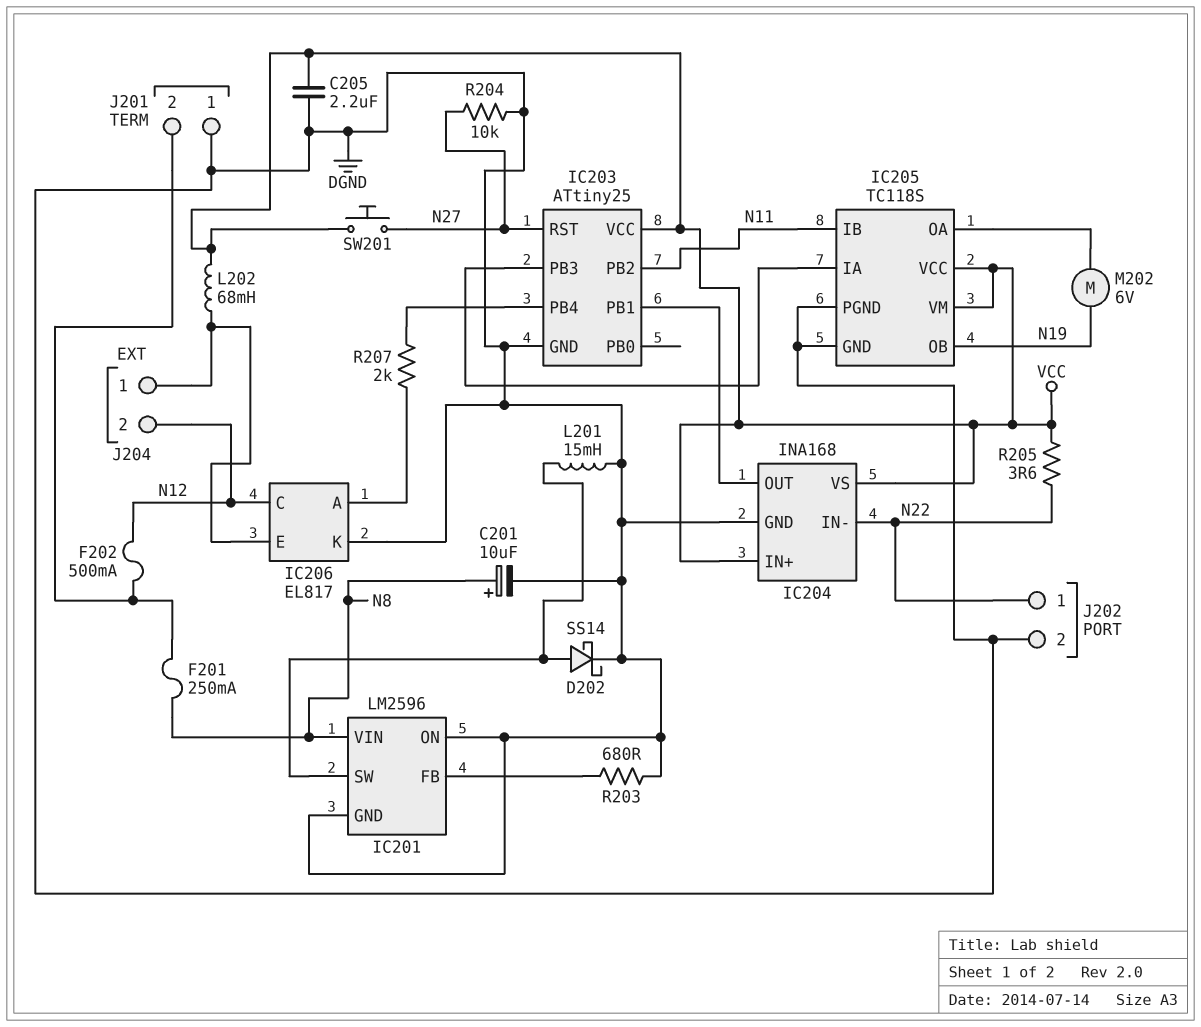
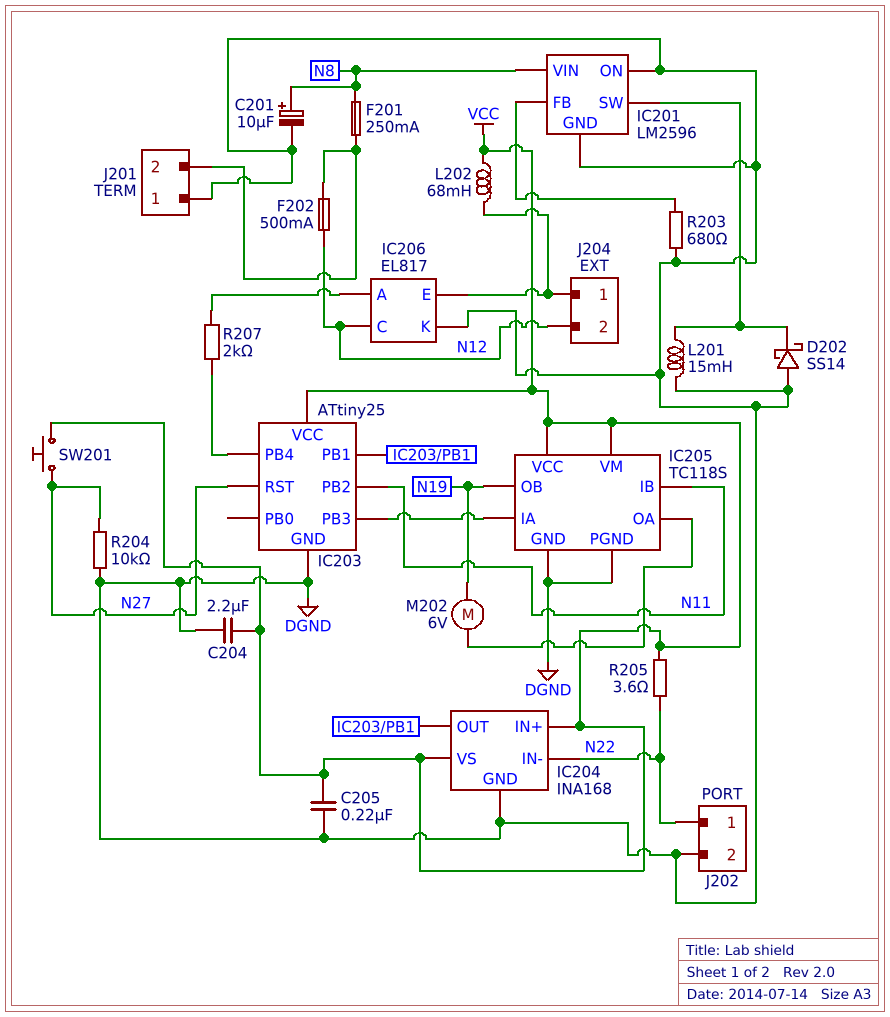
C204: none -> 2.2uF (DGND, VCC)
C205: 2.2uF (DGND, VCC) -> 220nF (DGND, VCC)
D202: schottky SS14 (A IC201/SW, K DGND) -> schottky SS14 (A DGND, K IC201/SW)

